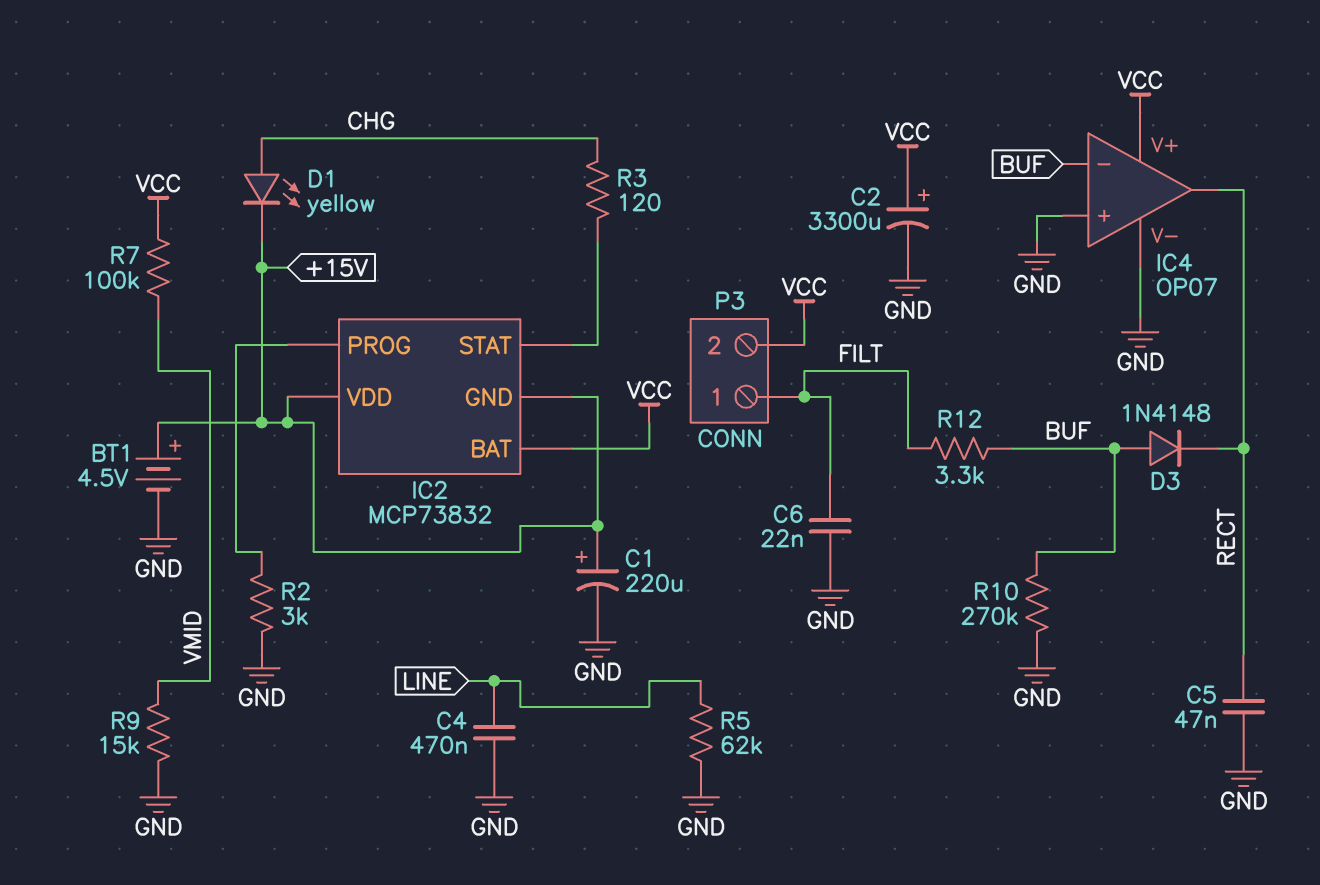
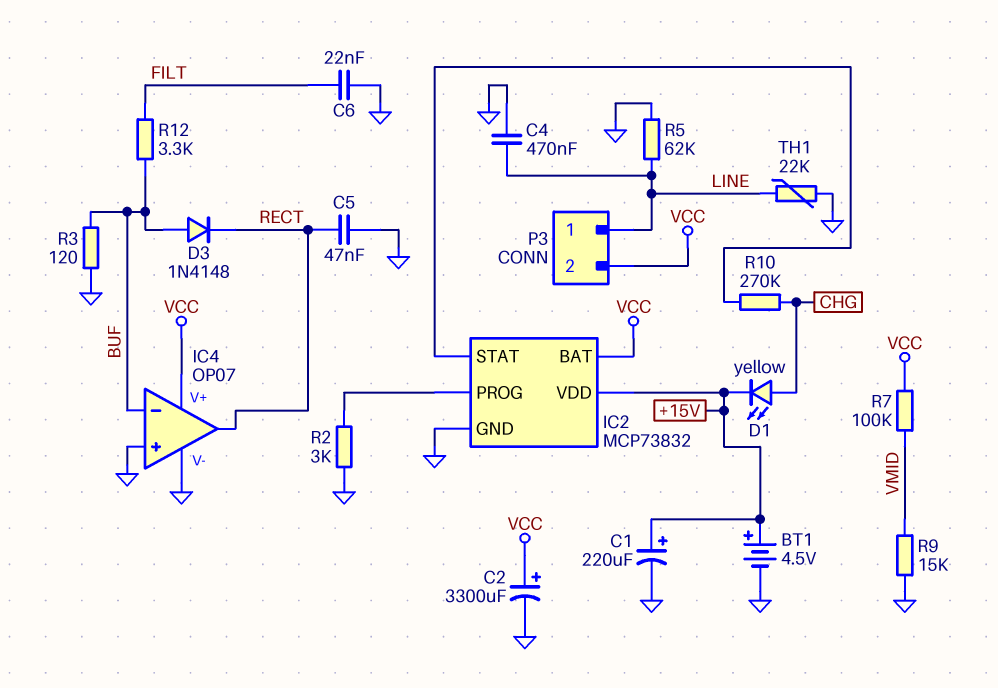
IC2 pin GND: +15V -> GND
P3 pin 1: FILT -> LINE
R3: 120 (CHG, IC2/STAT) -> 120 (BUF, GND)
R10: 270k (BUF, GND) -> 270k (CHG, IC2/STAT)
TH1: none -> 22k (GND, LINE)

